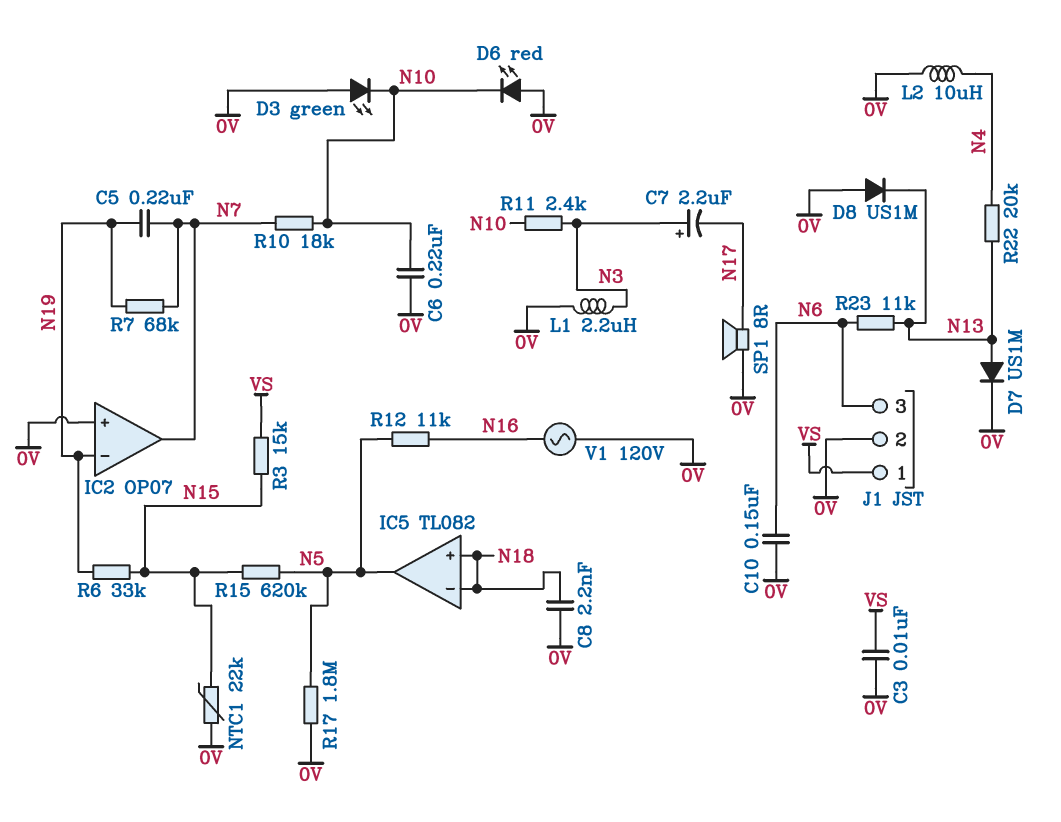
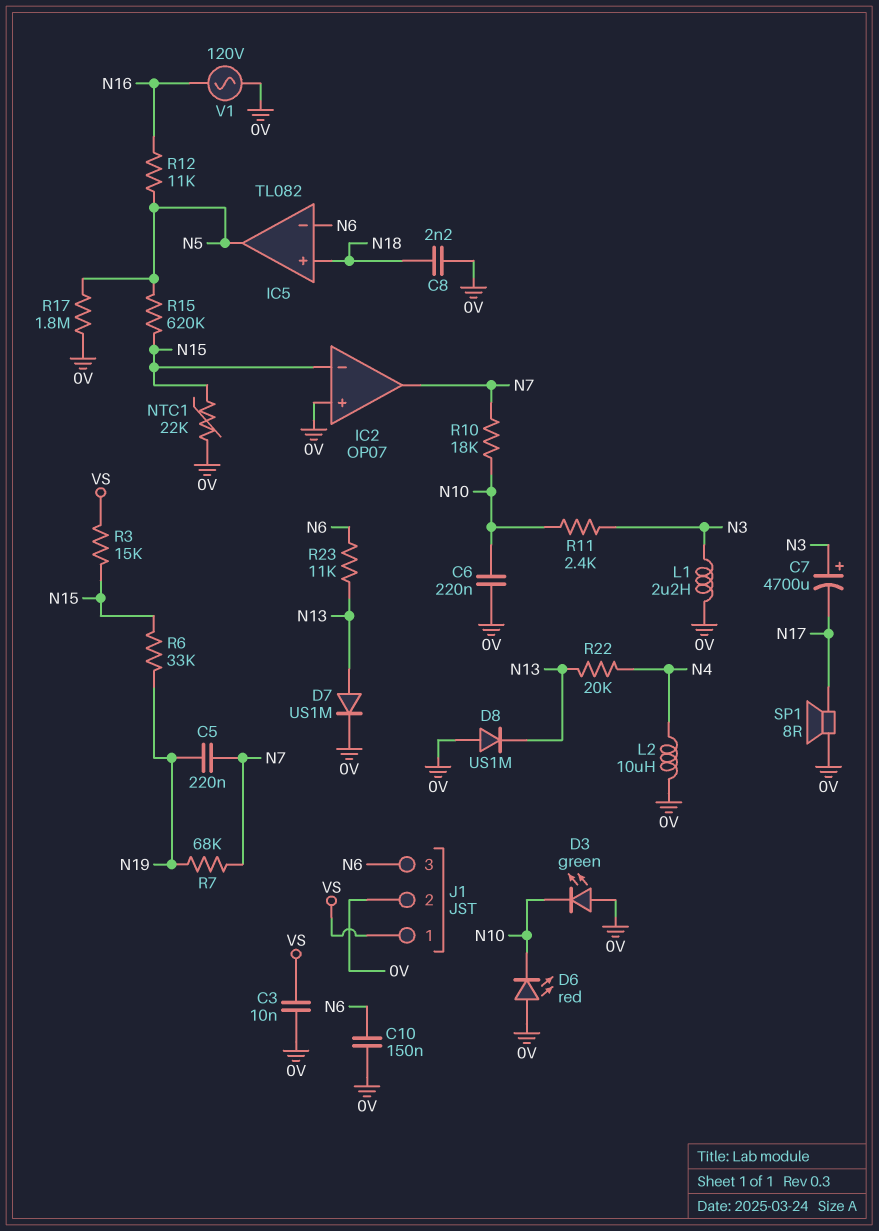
C7: 2.2uF (plus N3, minus N17) -> 4700uF (plus N3, minus N17)
IC2 pin in-: N19 -> N15
IC5 pin in-: N18 -> N6

